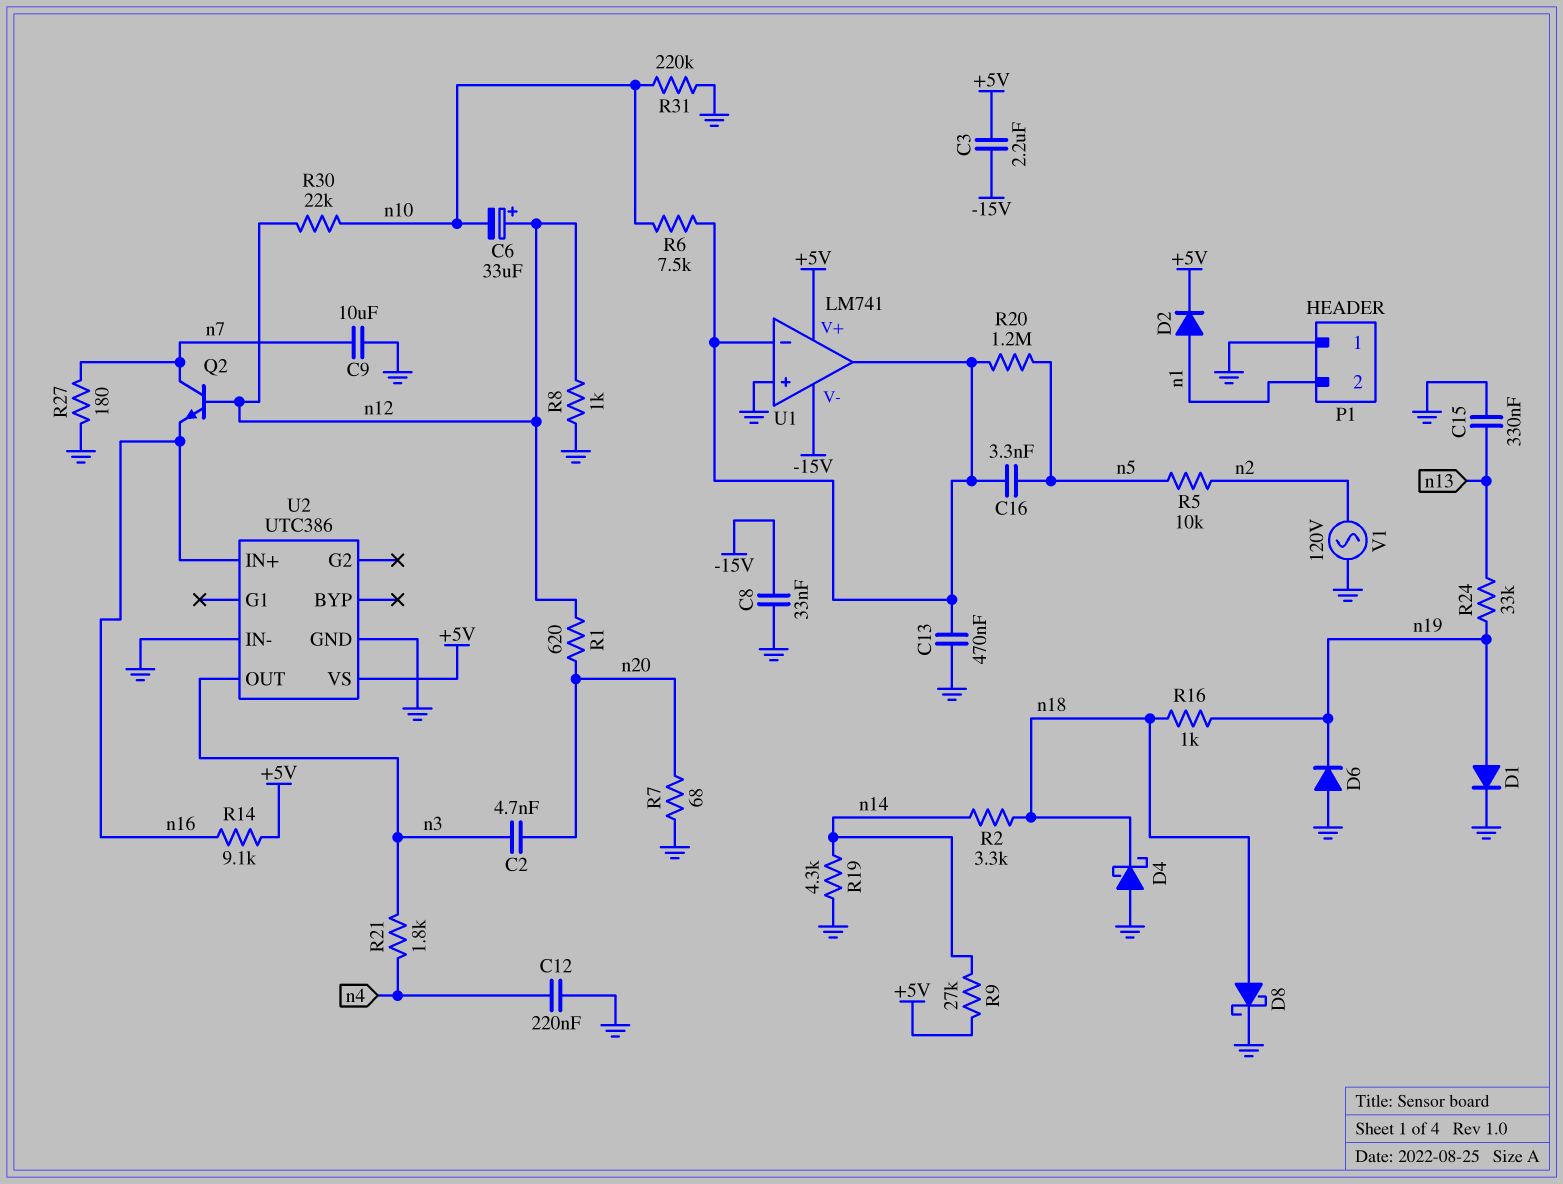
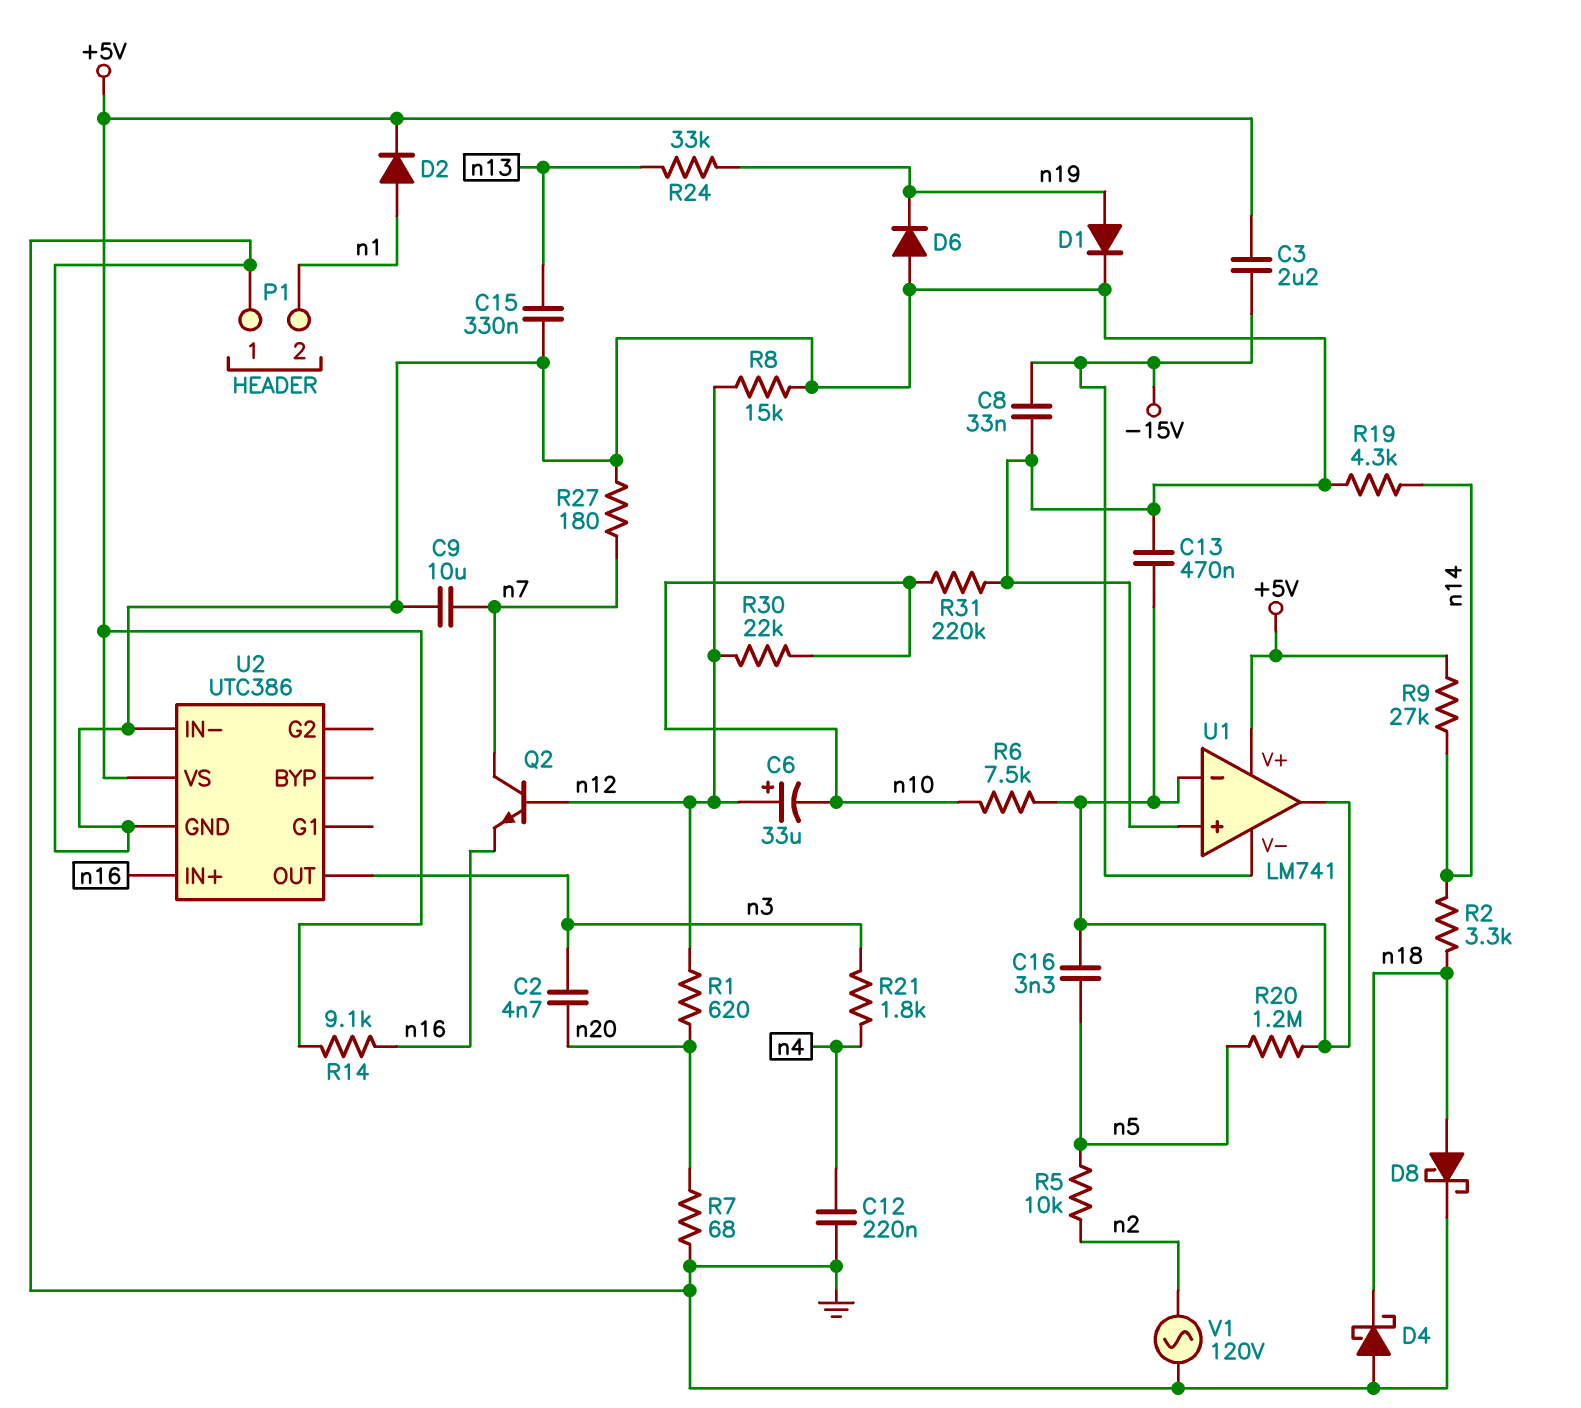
R8: 1k (GND, n12) -> 15k (GND, n12)
R16: 1k (n18, n19) -> none

